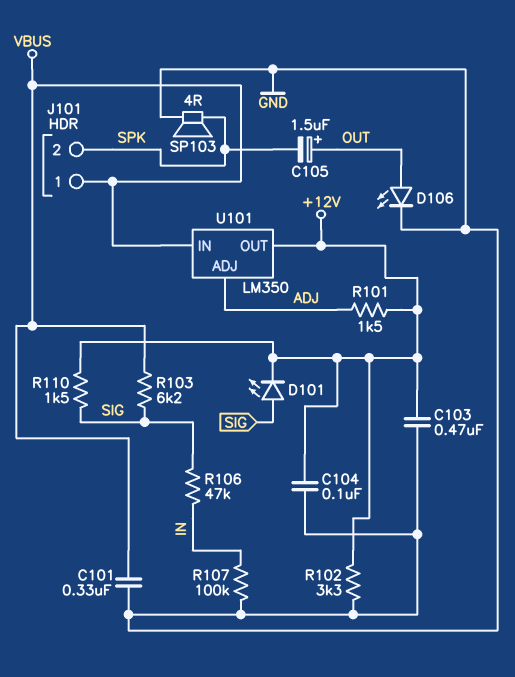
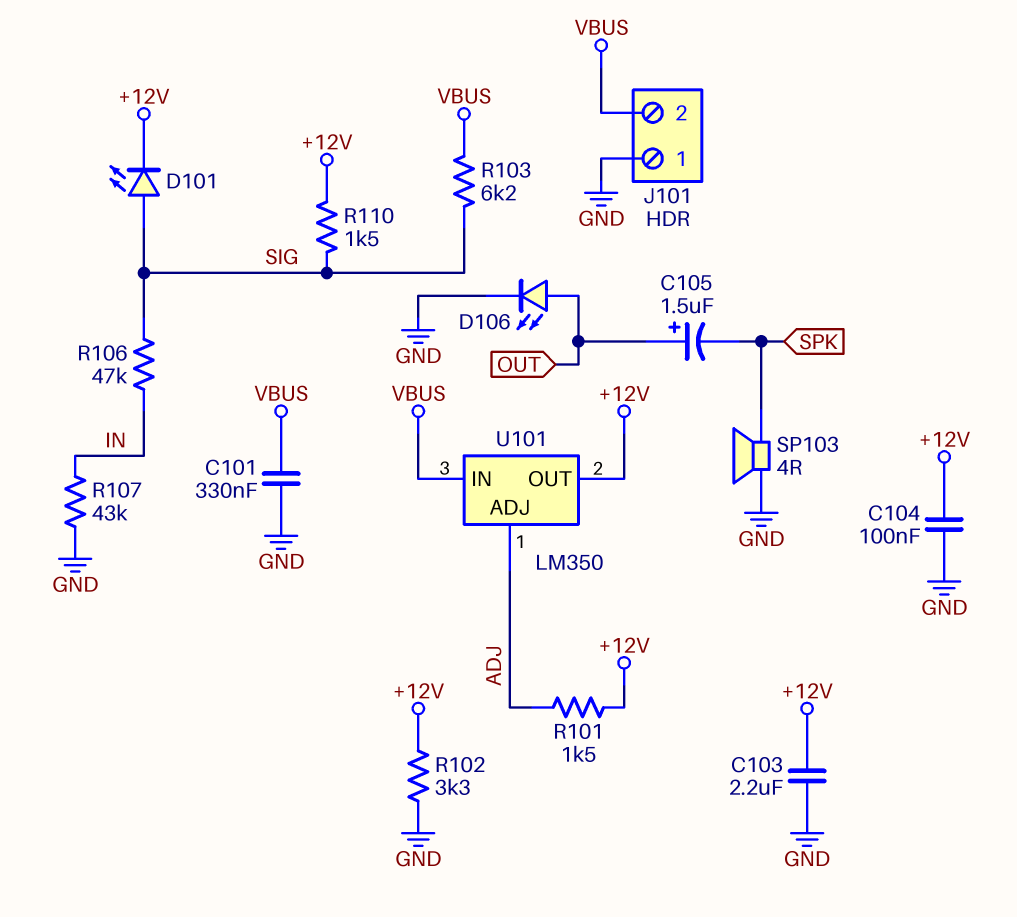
C103: 470nF (+12V, GND) -> 2.2uF (+12V, GND)
J101 pin 1: VBUS -> GND
J101 pin 2: SPK -> VBUS
R107: 100k (GND, IN) -> 43k (GND, IN)

